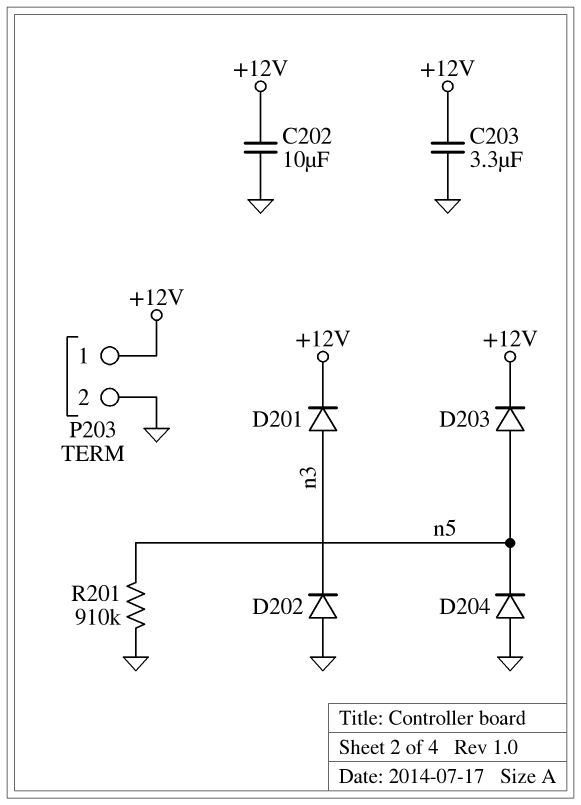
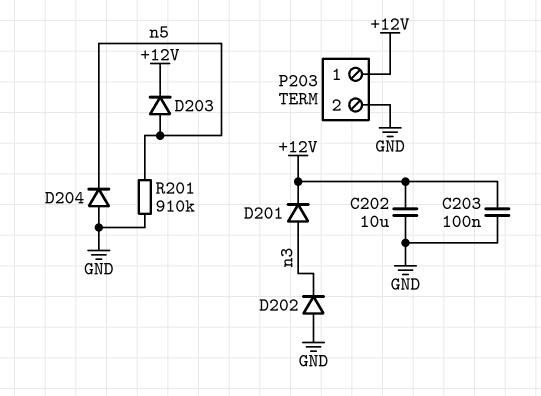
C203: 3.3uF (+12V, GND) -> 100nF (+12V, GND)

